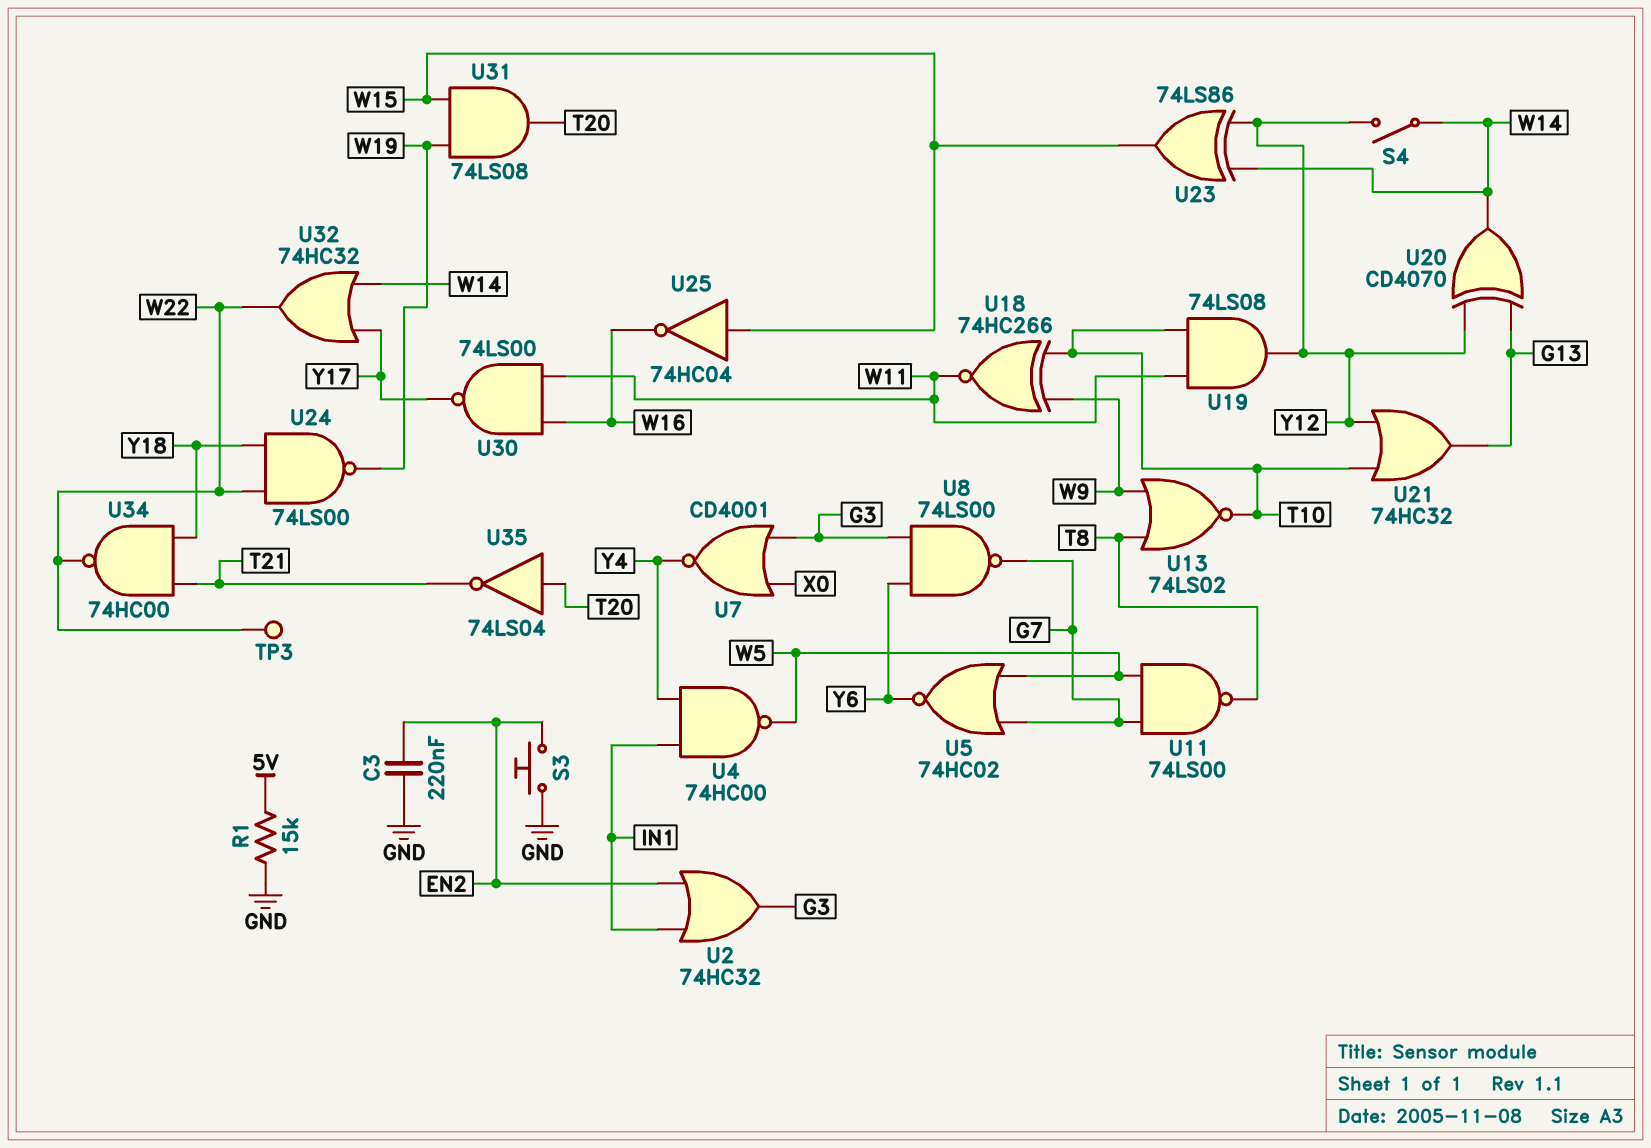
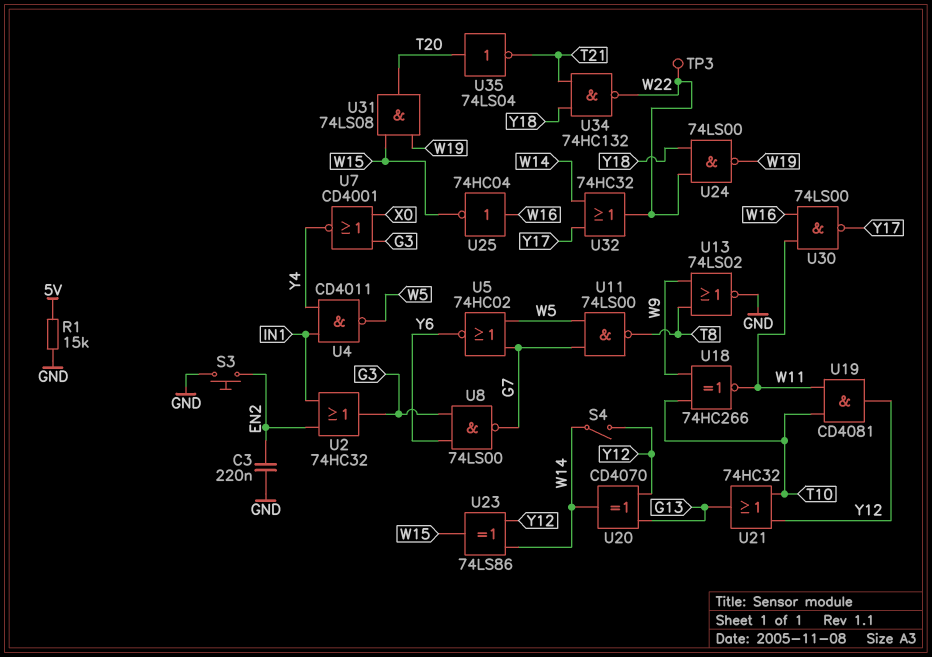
U4: NAND 74HC00 (in IN1, in Y4, out W5) -> NAND CD4011 (in IN1, in Y4, out W5)
U13: NOR 74LS02 (in T8, in W9, out T10) -> NOR 74LS02 (in T8, in W9, out GND)
U19: AND 74LS08 (in T10, in W11, out Y12) -> AND CD4081 (in T10, in W11, out Y12)
U25: NOT 74HC04 (in W15, out W16) -> NOT 74HC04 (in W16, out W15)
U34: NAND 74HC00 (in T21, in Y18, out W22) -> NAND 74HC132 (in T21, in Y18, out W22)

